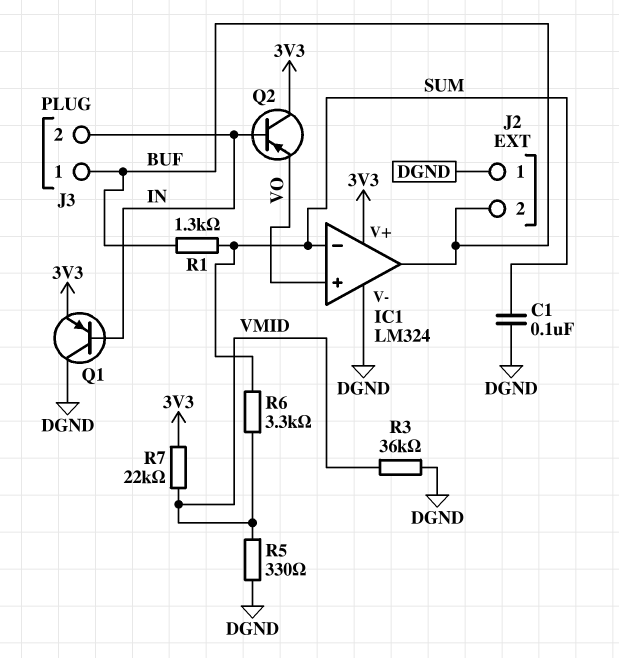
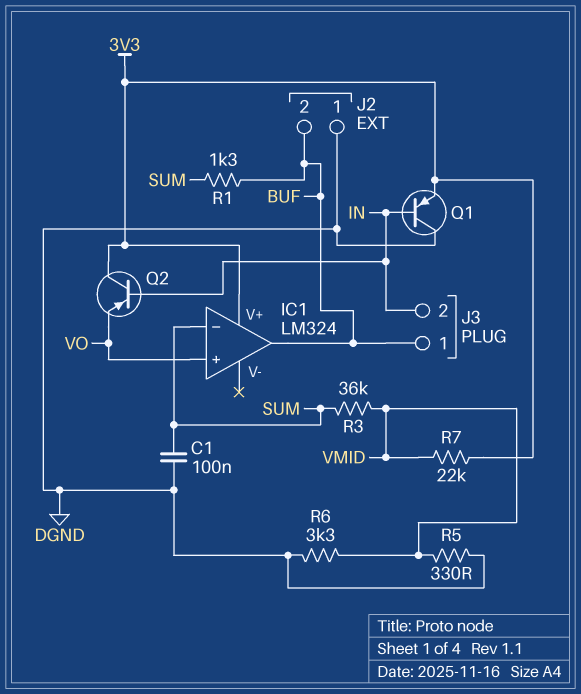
IC1 pin V-: DGND -> none
R3: 36k (DGND, VMID) -> 36k (SUM, VMID)
R6: 3.3k (SUM, VMID) -> 3.3k (DGND, VMID)

